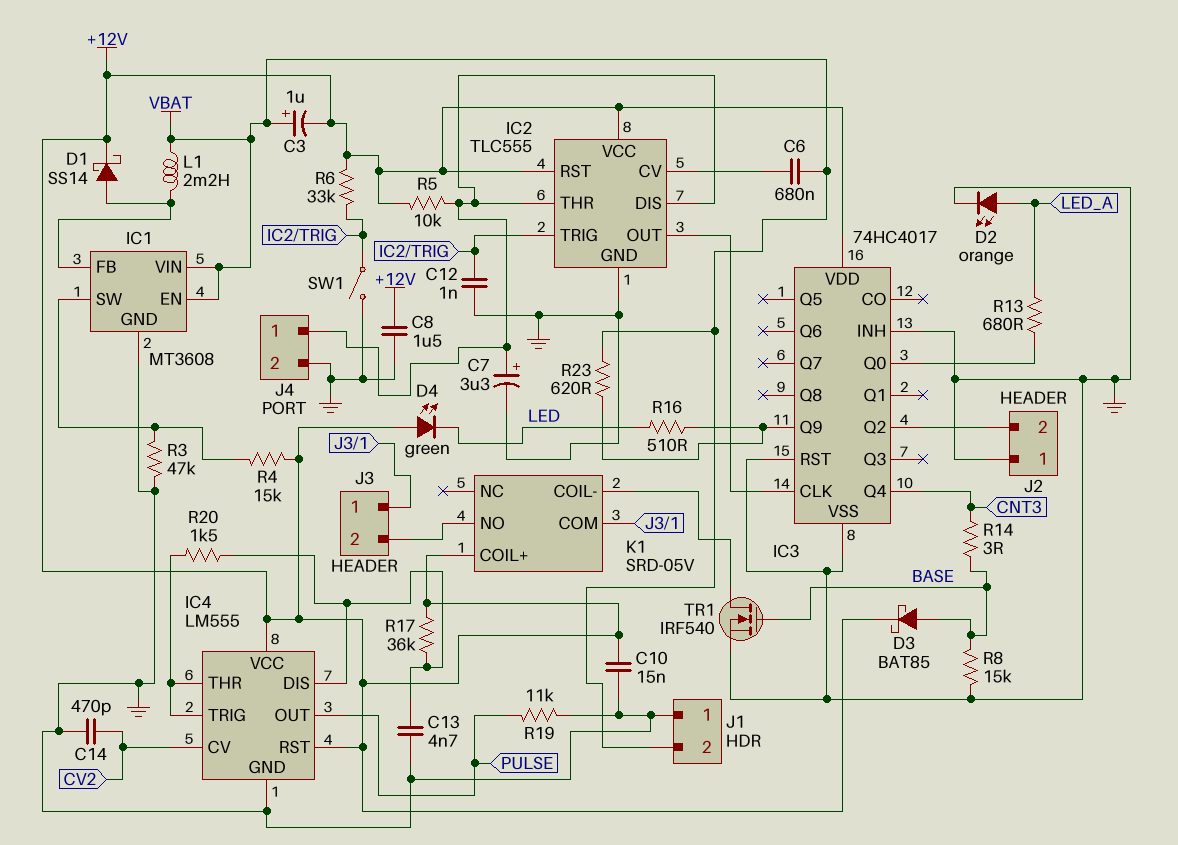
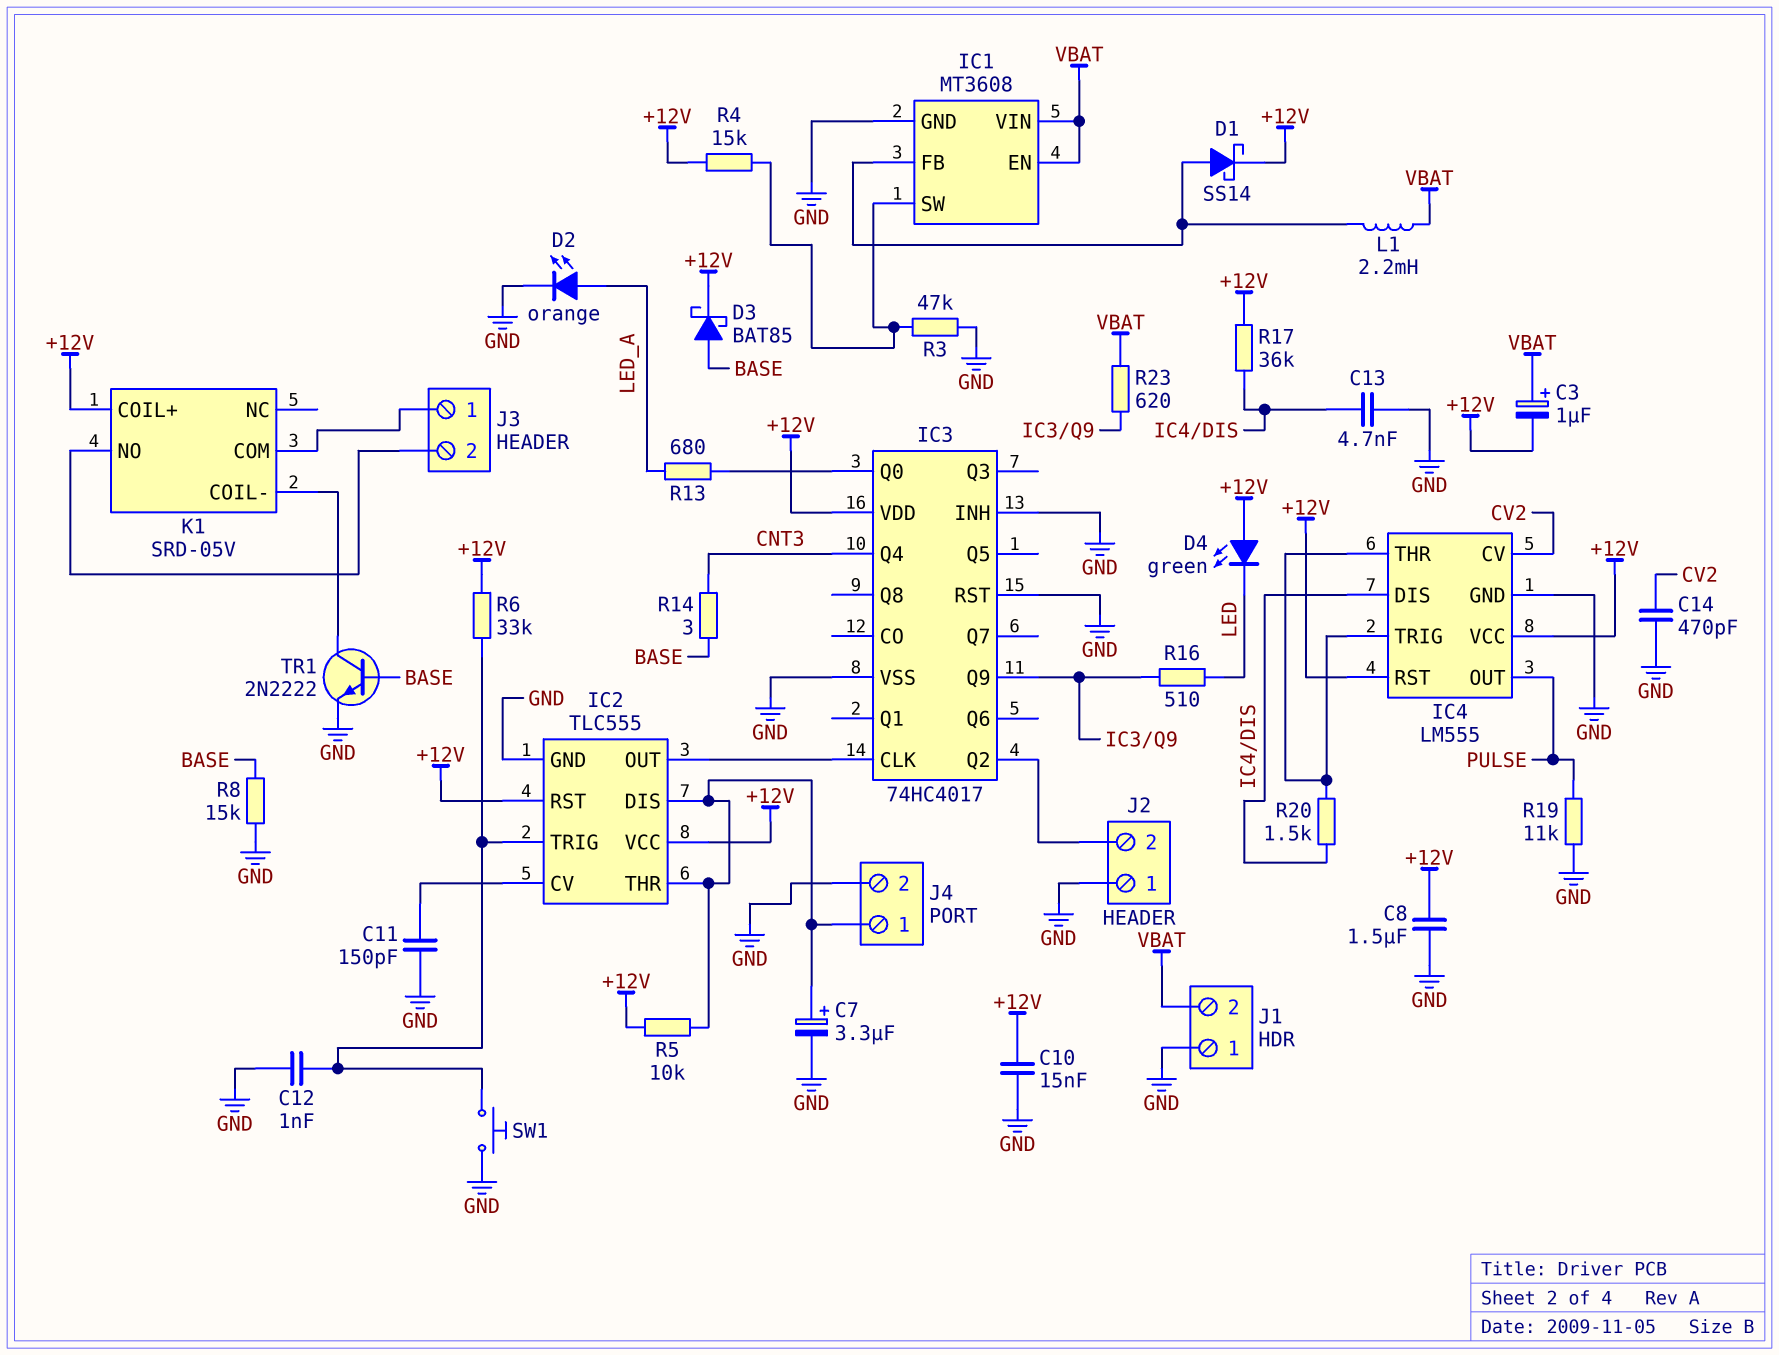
C6: 680nF (IC2/CV, VBAT) -> none
C11: none -> 150pF (GND, IC2/CV)
SW1: switch (GND, IC2/TRIG) -> button (GND, IC2/TRIG)
TR1: NMOS IRF540 (G BASE, D K1/COIL-, S GND) -> NPN 2N2222 (B BASE, C K1/COIL-, E GND)

